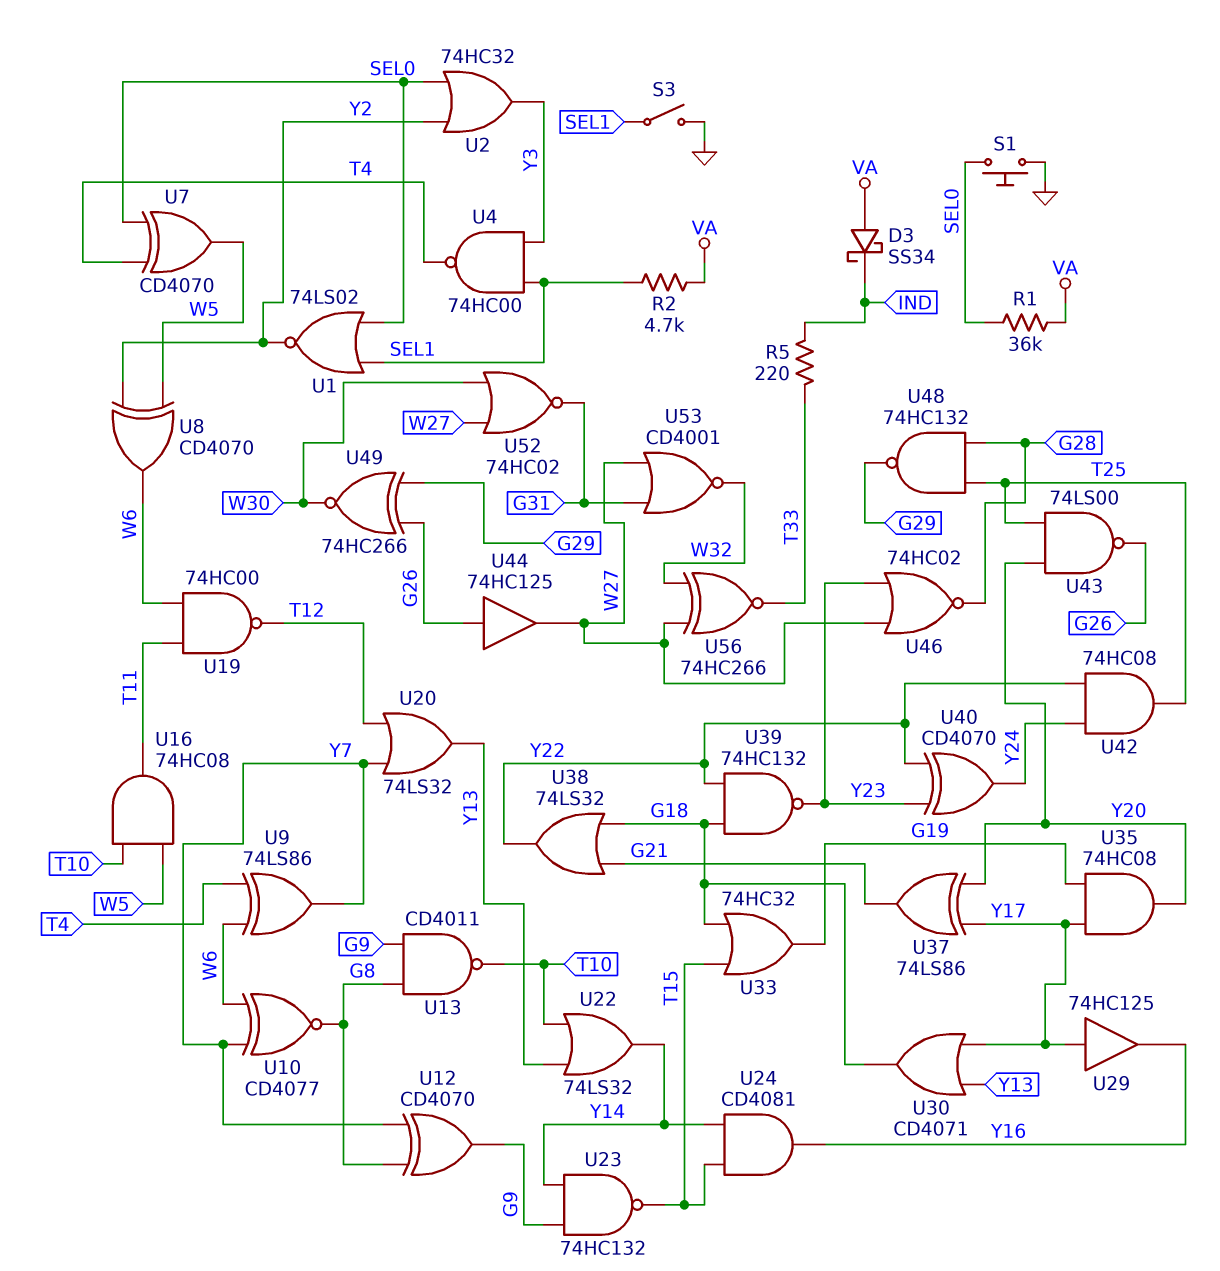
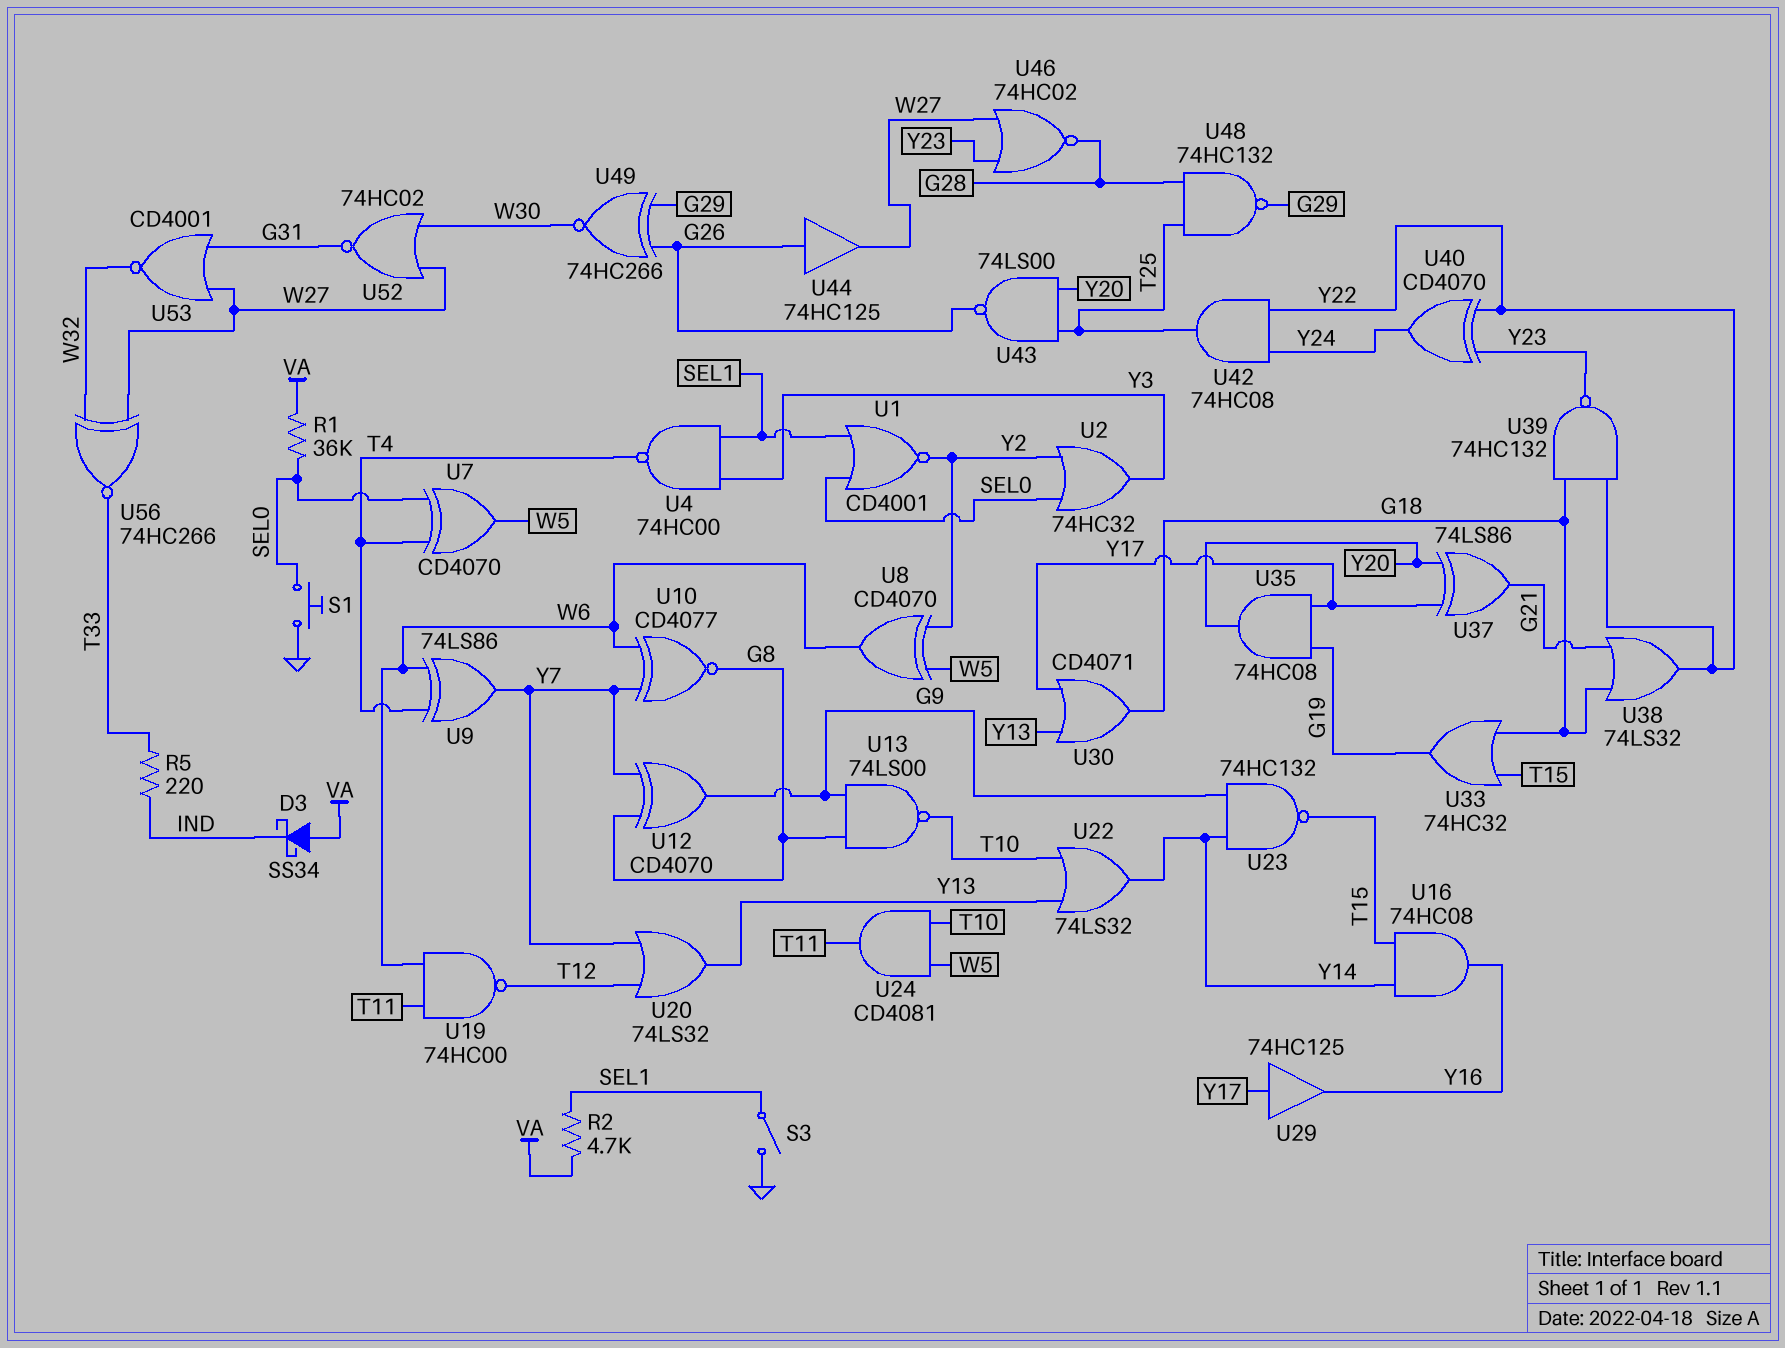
U1: NOR 74LS02 (in SEL0, in SEL1, out Y2) -> NOR CD4001 (in SEL0, in SEL1, out Y2)
U13: NAND CD4011 (in G8, in G9, out T10) -> NAND 74LS00 (in G8, in G9, out T10)
U16: AND 74HC08 (in T10, in W5, out T11) -> AND 74HC08 (in T15, in Y14, out Y16)
U24: AND CD4081 (in T15, in Y14, out Y16) -> AND CD4081 (in T10, in W5, out T11)

